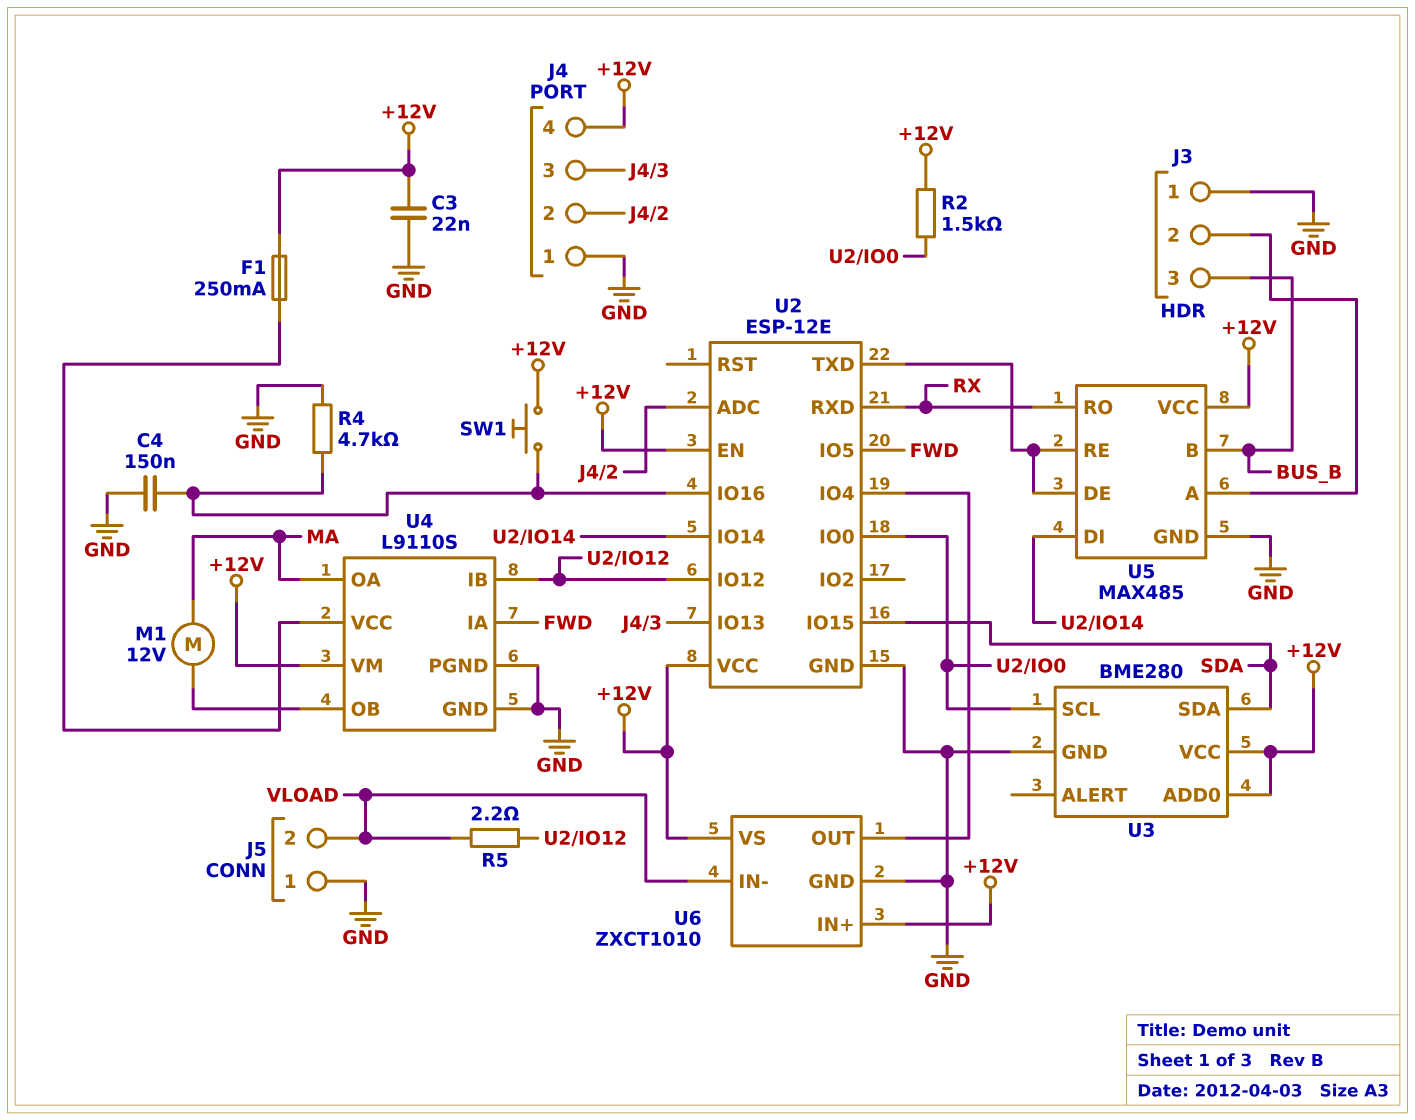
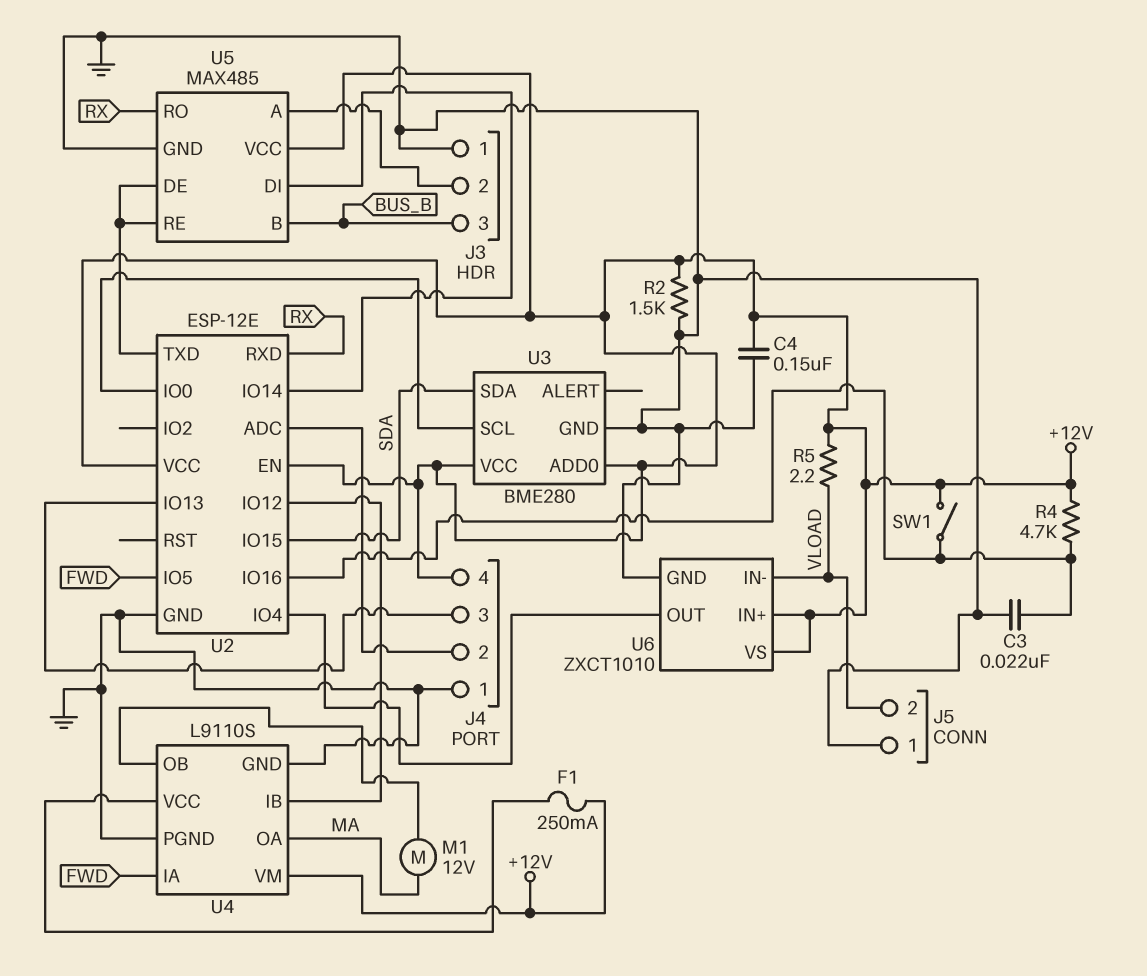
C3: 22nF (+12V, GND) -> 22nF (GND, U2/IO16)
C4: 150nF (GND, U2/IO16) -> 150nF (+12V, GND)
R2: 1.5k (+12V, U2/IO0) -> 1.5k (+12V, GND)
R4: 4.7k (GND, U2/IO16) -> 4.7k (+12V, U2/IO16)
R5: 2.2 (U2/IO12, VLOAD) -> 2.2 (+12V, VLOAD)
SW1: button (+12V, U2/IO16) -> switch (+12V, U2/IO16)

